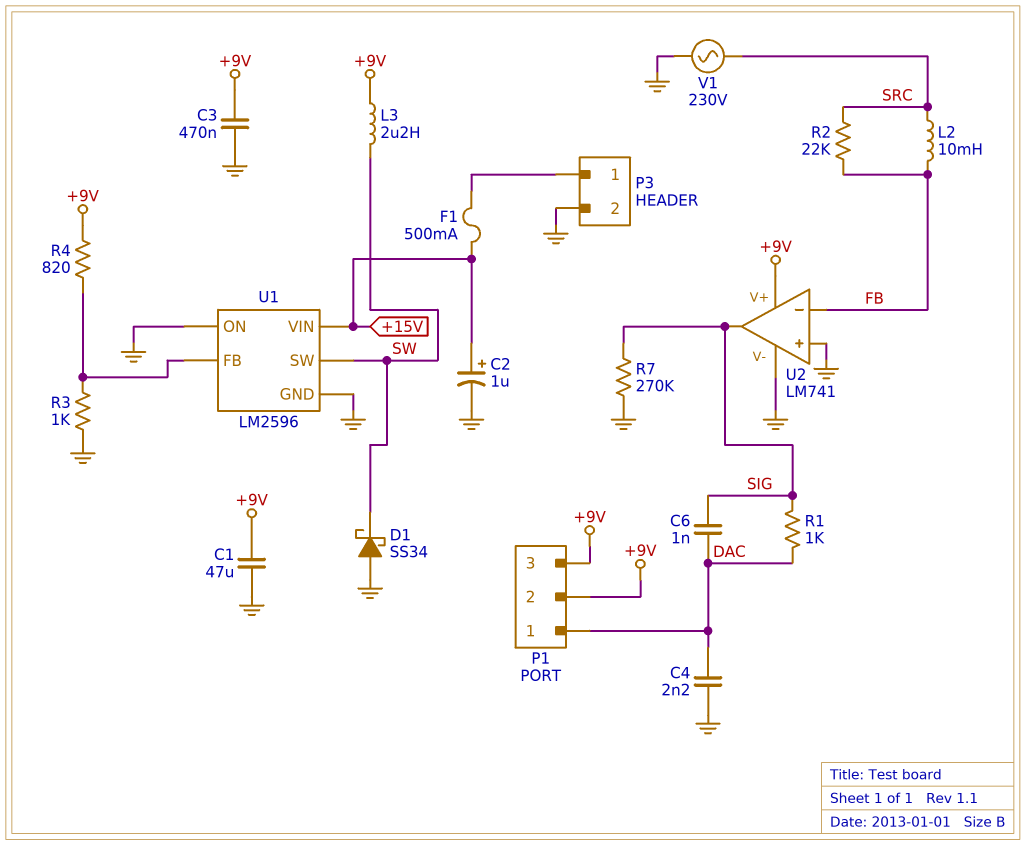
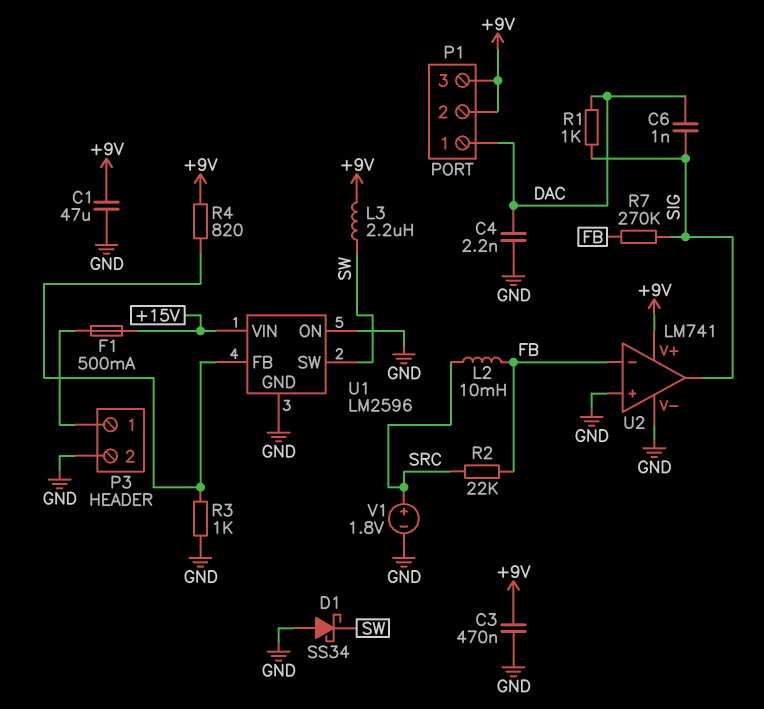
C2: 1uF (plus +15V, minus GND) -> none
R7: 270k (GND, SIG) -> 270k (FB, SIG)
V1: AC 230V (GND, SRC) -> 1.8V (plus SRC, minus GND)

